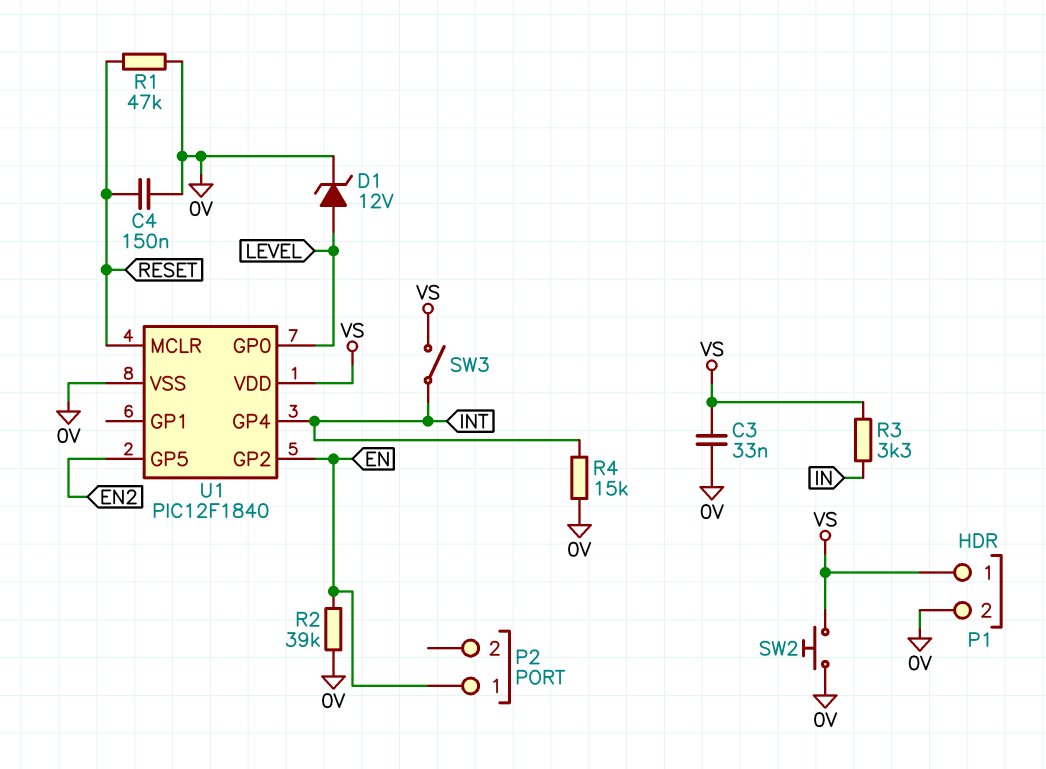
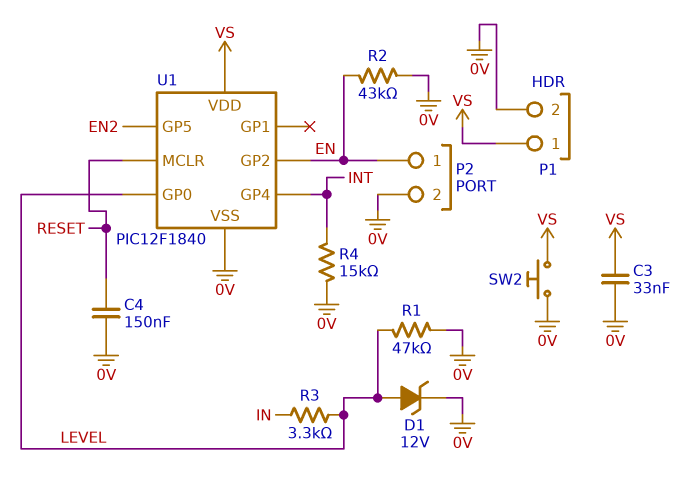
P2 pin 2: none -> 0V
R1: 47k (0V, RESET) -> 47k (0V, LEVEL)
R2: 39k (0V, EN) -> 43k (0V, EN)
R3: 3.3k (IN, VS) -> 3.3k (IN, LEVEL)
SW3: switch (INT, VS) -> none

